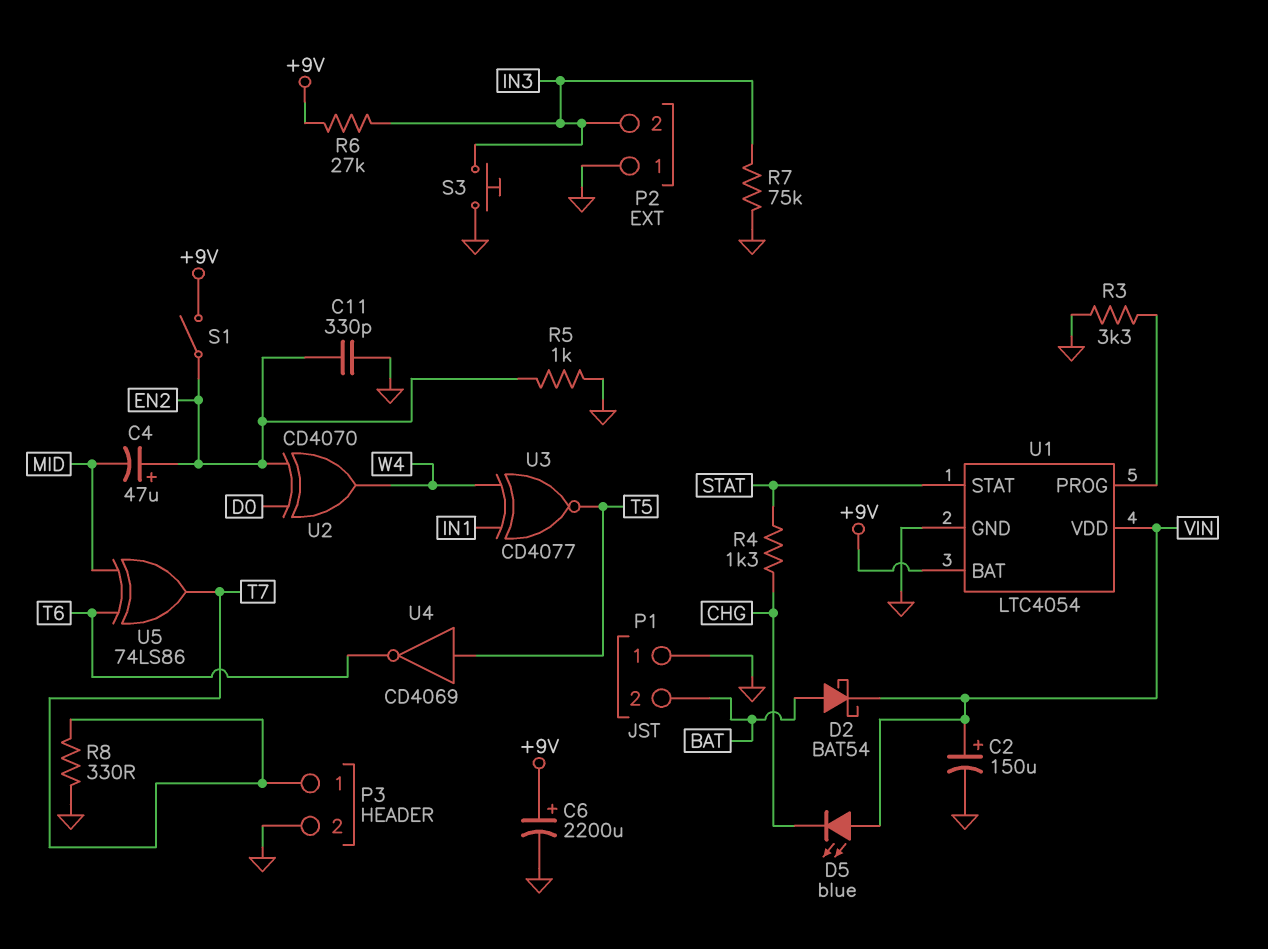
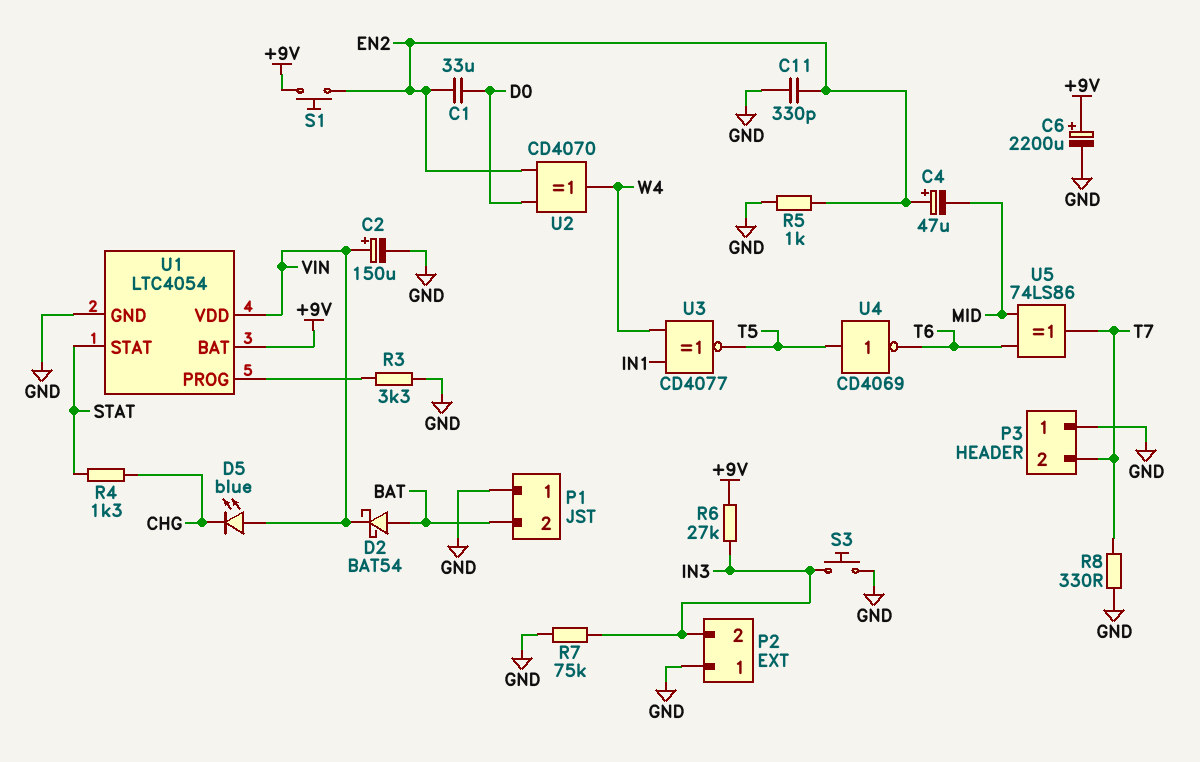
C1: none -> 33uF (D0, EN2)
P3 pin 1: T7 -> GND
P3 pin 2: GND -> T7
S1: switch (+9V, EN2) -> button (+9V, EN2)

